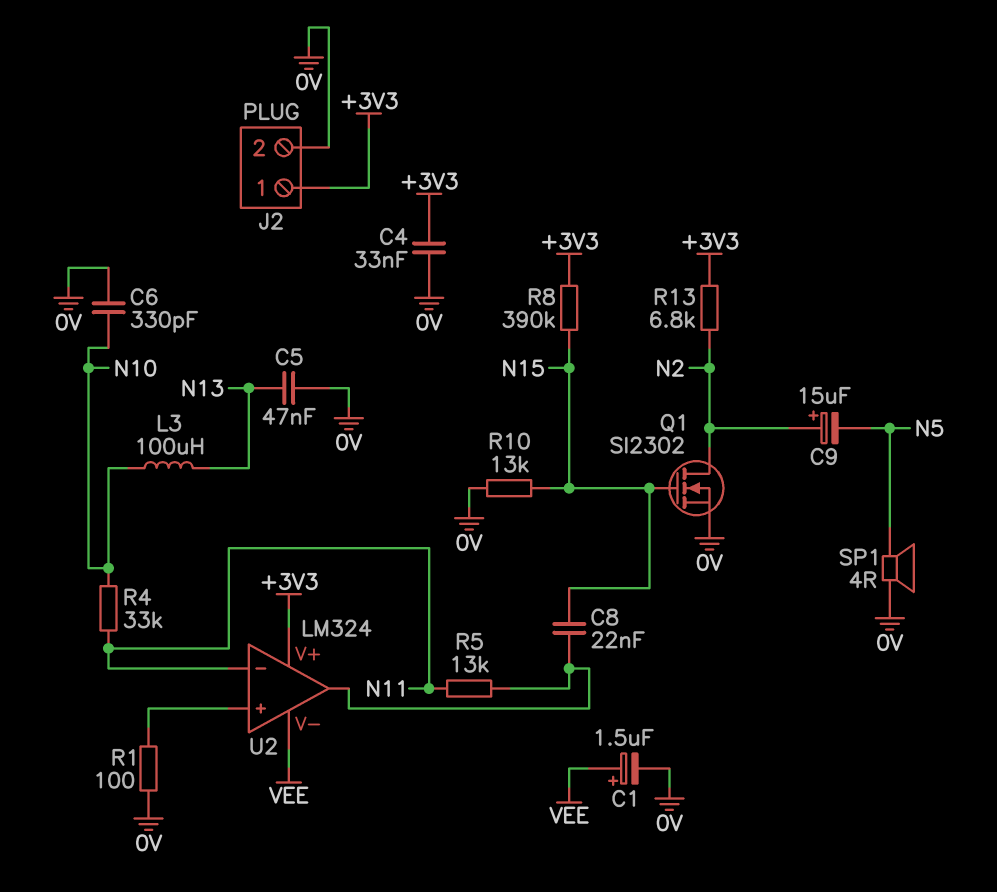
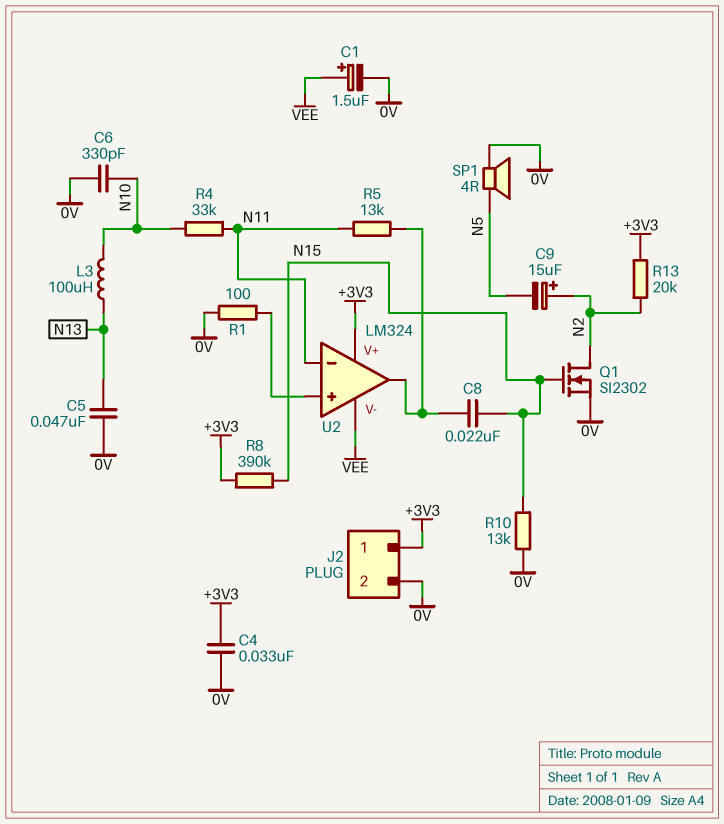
R13: 6.8k (+3V3, N2) -> 20k (+3V3, N2)

